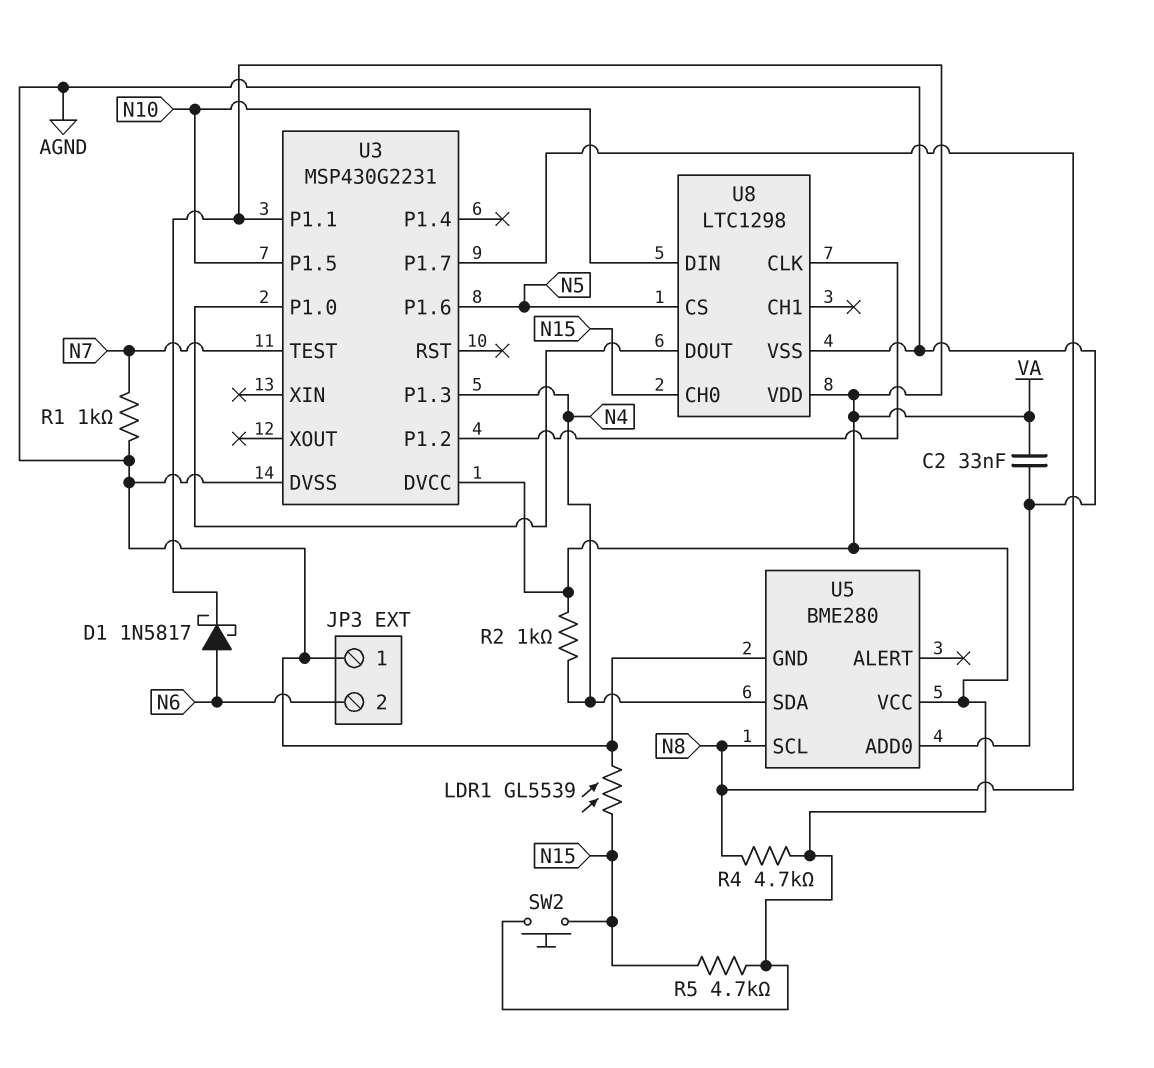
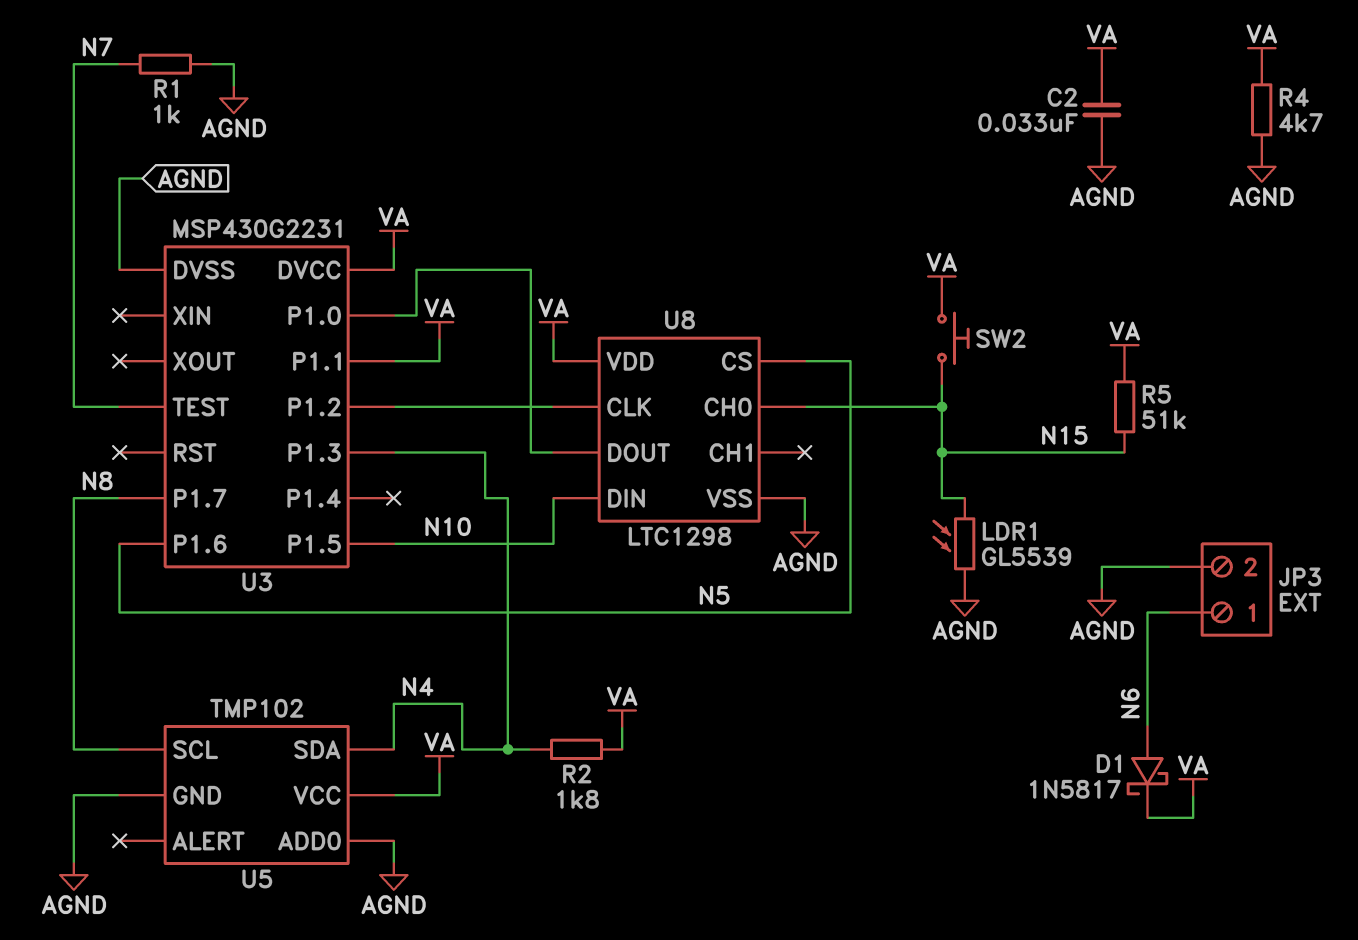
JP3 pin 1: AGND -> N6
JP3 pin 2: N6 -> AGND
R2: 1k (N4, VA) -> 1.8k (N4, VA)
R4: 4.7k (N8, VA) -> 4.7k (AGND, VA)
R5: 4.7k (N15, VA) -> 51k (N15, VA)
U5: BME280 -> TMP102

